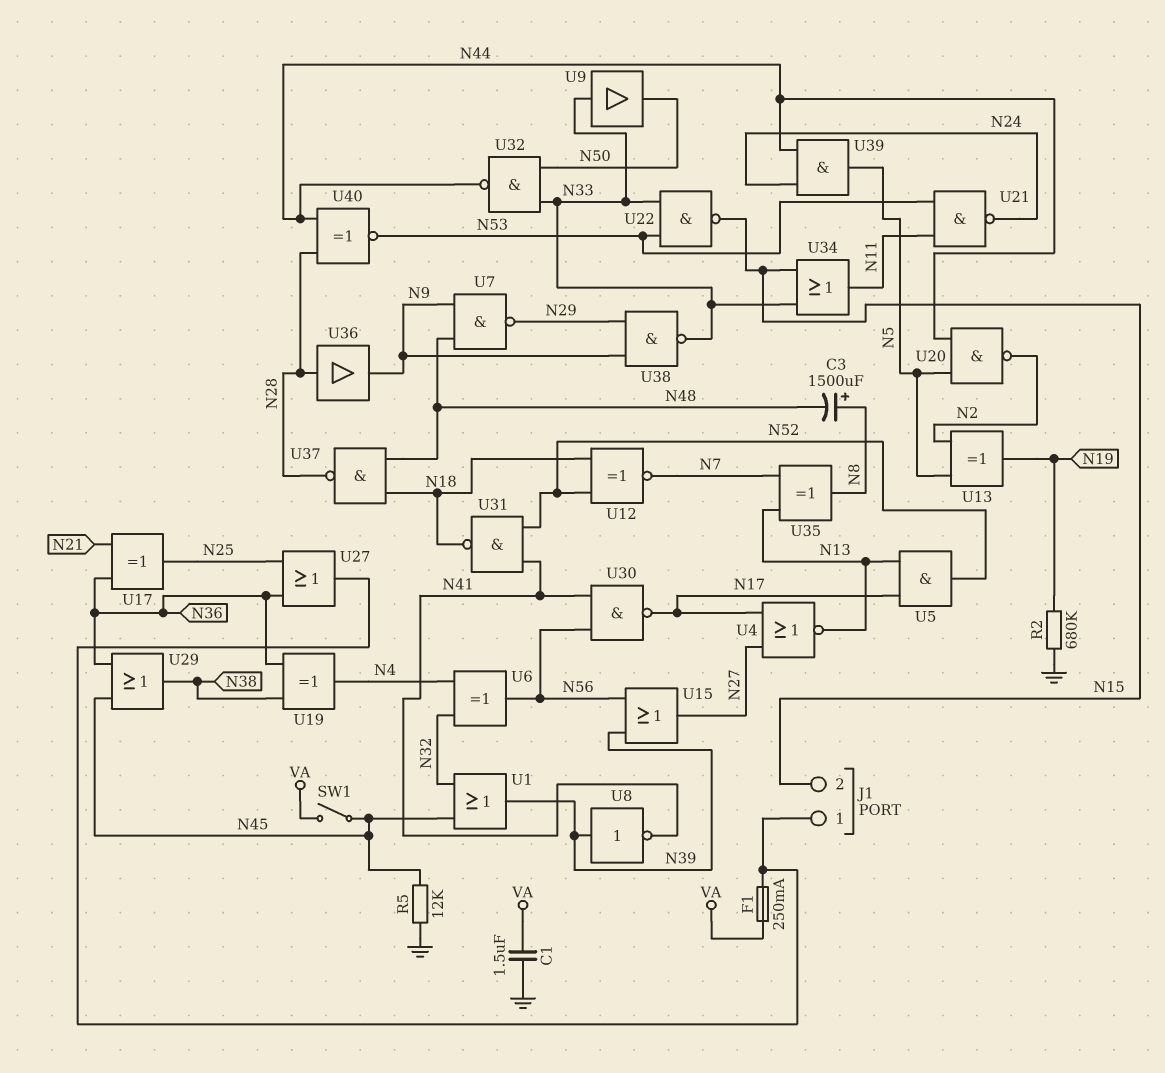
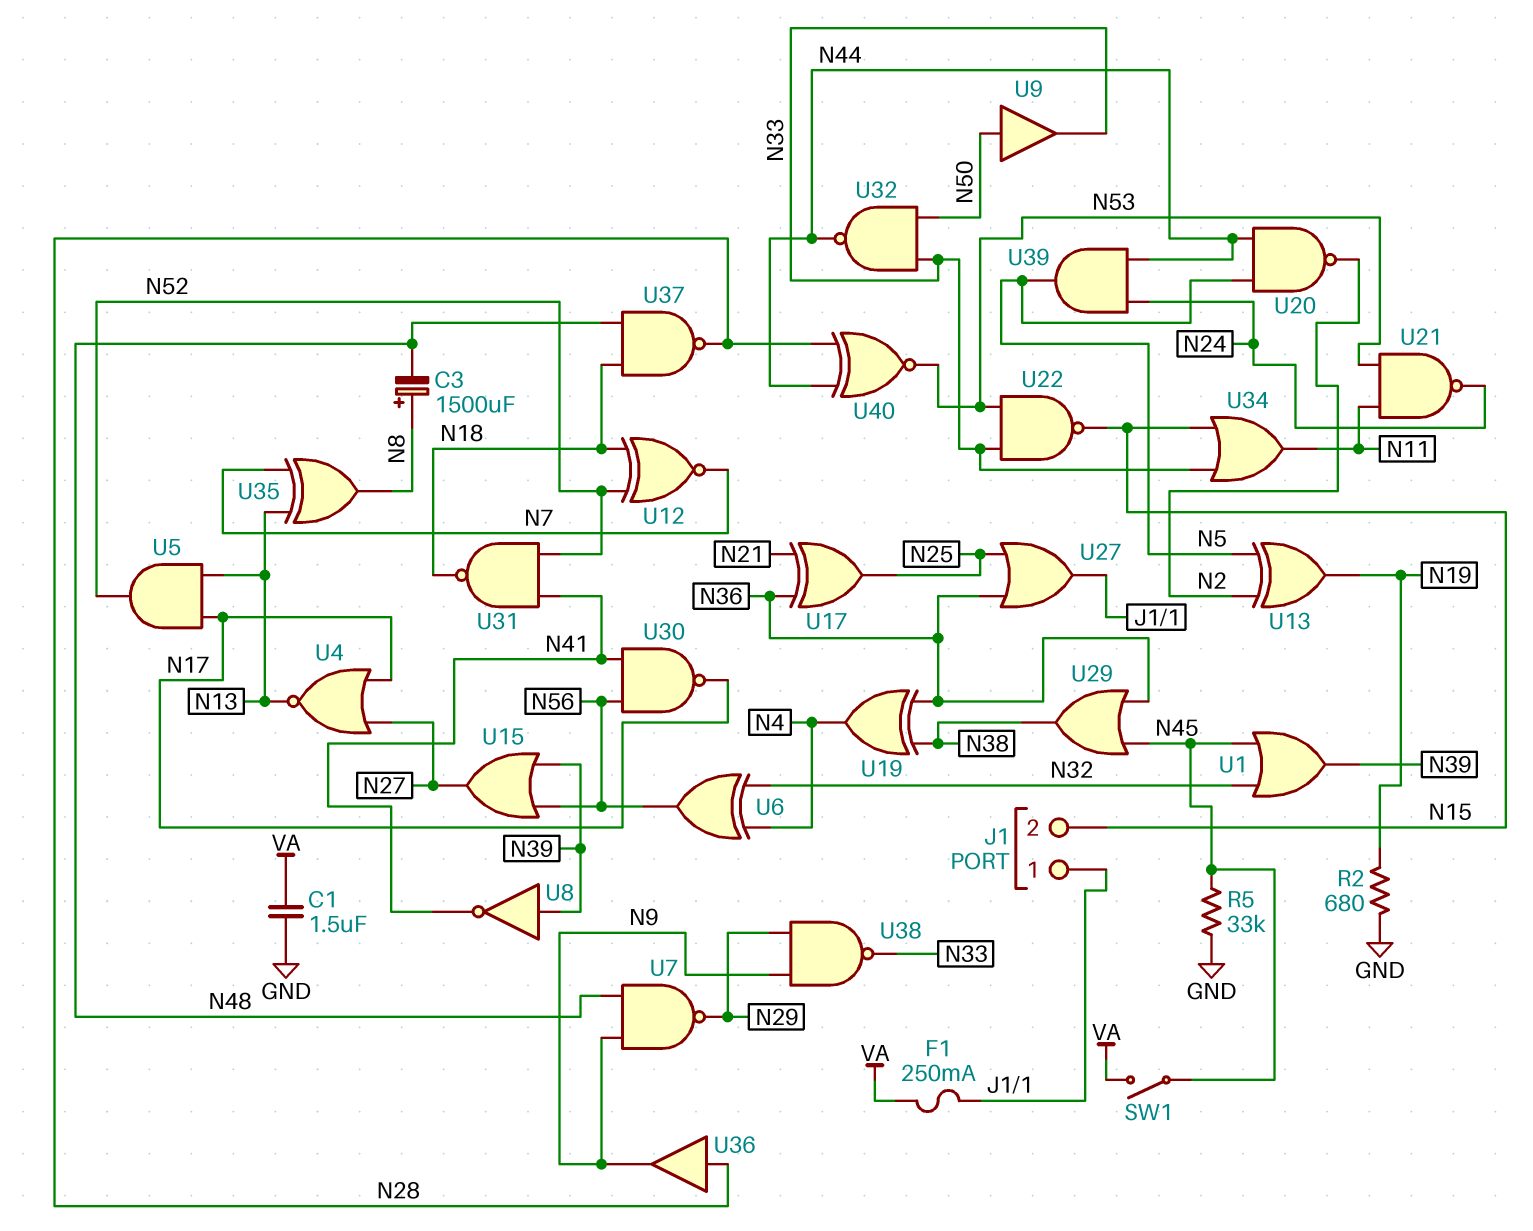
R2: 680k (GND, N19) -> 680 (GND, N19)
R5: 12k (GND, N45) -> 33k (GND, N45)
U9: buffer (in N33, out N50) -> buffer (in N50, out N33)

